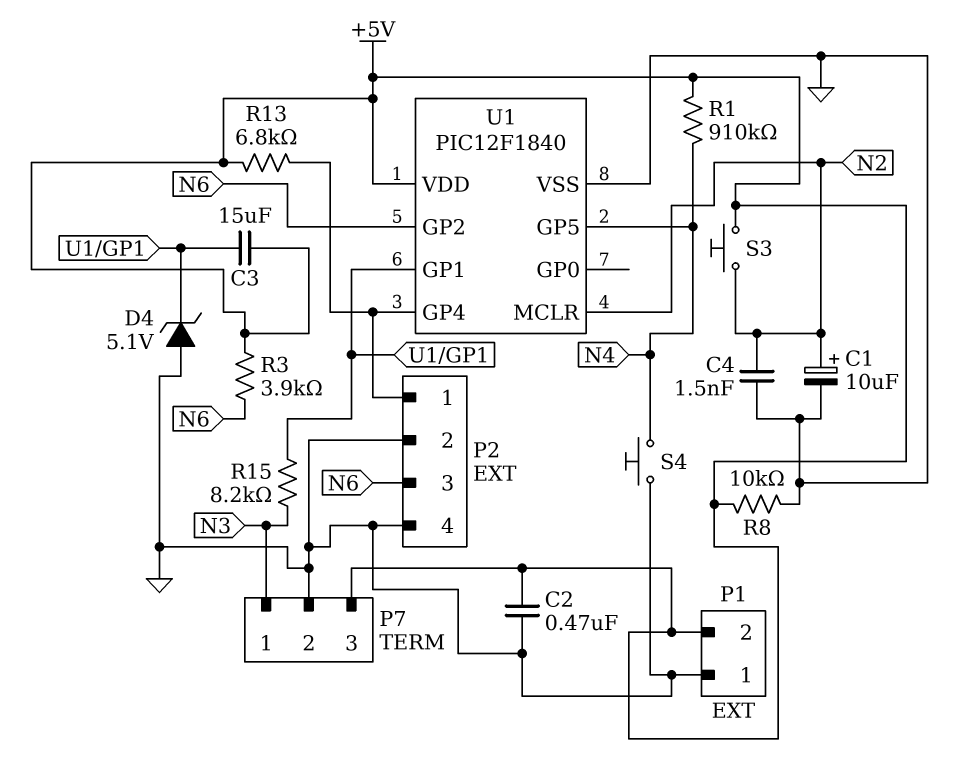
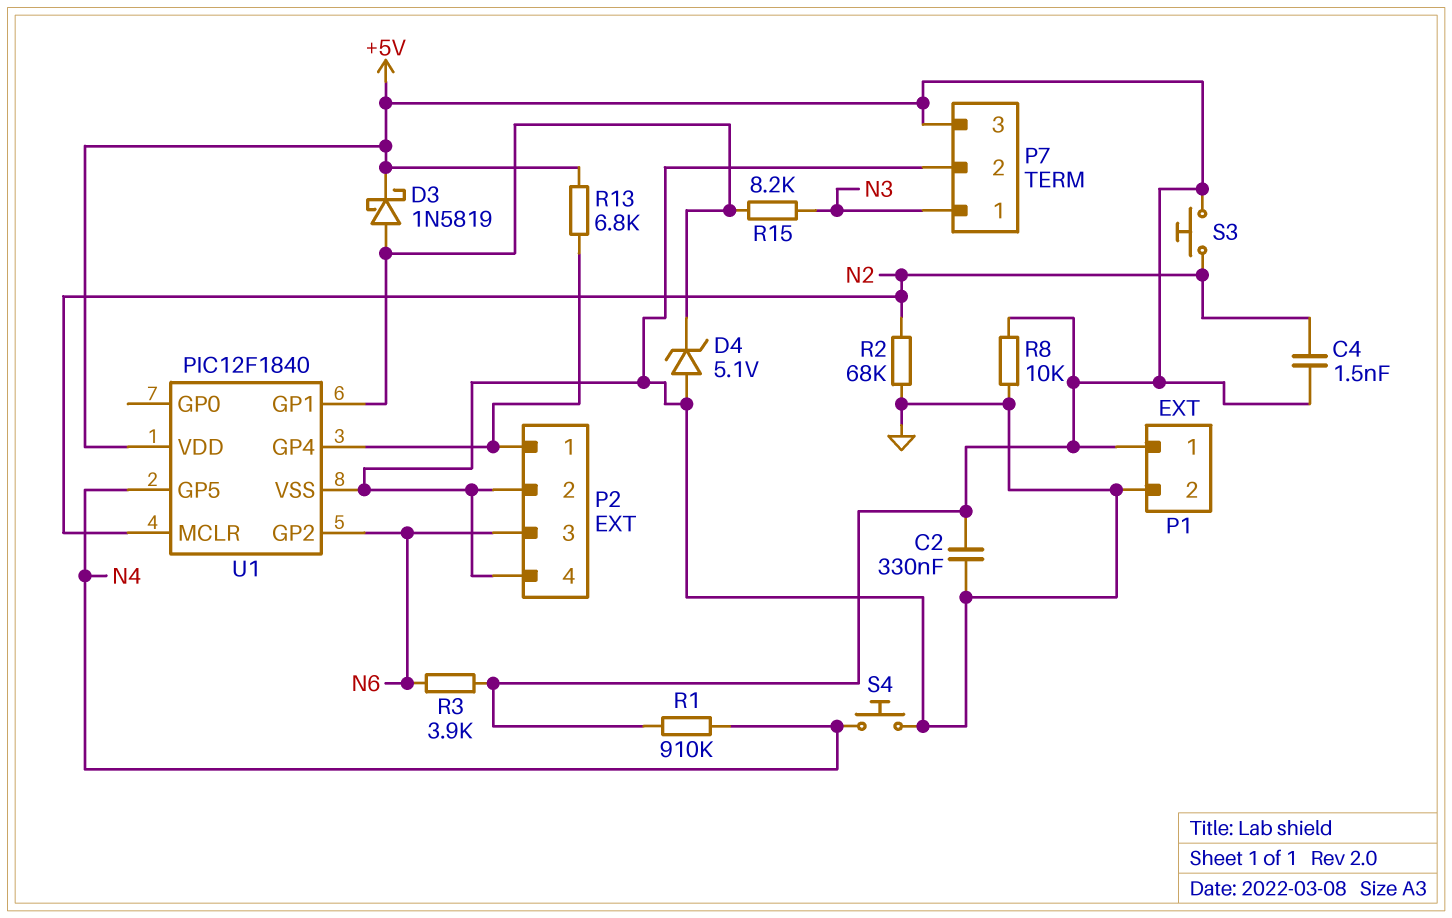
C1: 10uF (plus N2, minus GND) -> none
C2: 470nF (+5V, GND) -> 330nF (+5V, GND)
C3: 15uF (+5V, U1/GP1) -> none
C4: 1.5nF (GND, N2) -> 1.5nF (+5V, N2)
D3: none -> schottky 1N5819 (A U1/GP1, K +5V)
P1 pin 1: GND -> +5V
P1 pin 2: +5V -> GND
R2: none -> 68k (GND, N2)

